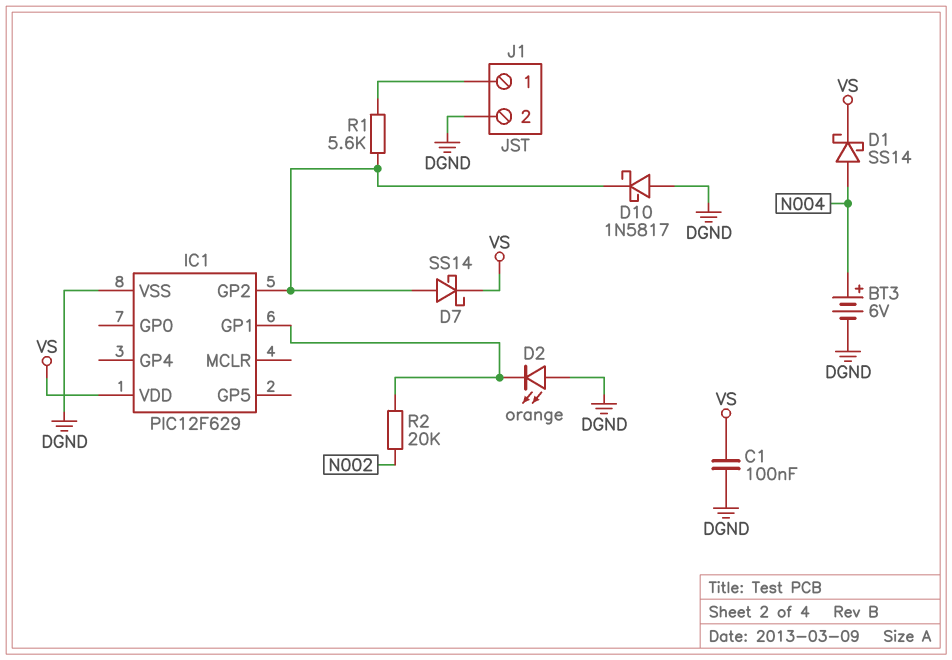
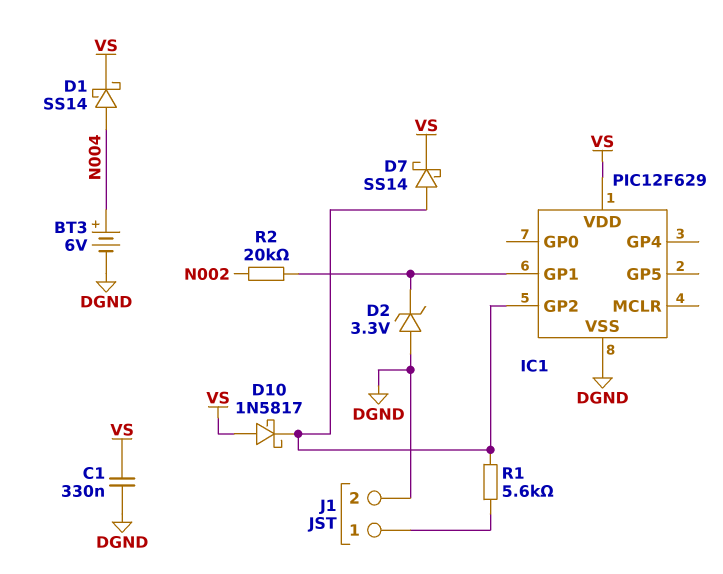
C1: 100nF (DGND, VS) -> 330nF (DGND, VS)
D2: LED orange (A DGND, K IC1/GP1) -> zener 3.3V (A DGND, K IC1/GP1)
D10: schottky 1N5817 (A DGND, K IC1/GP2) -> schottky 1N5817 (A VS, K IC1/GP2)

